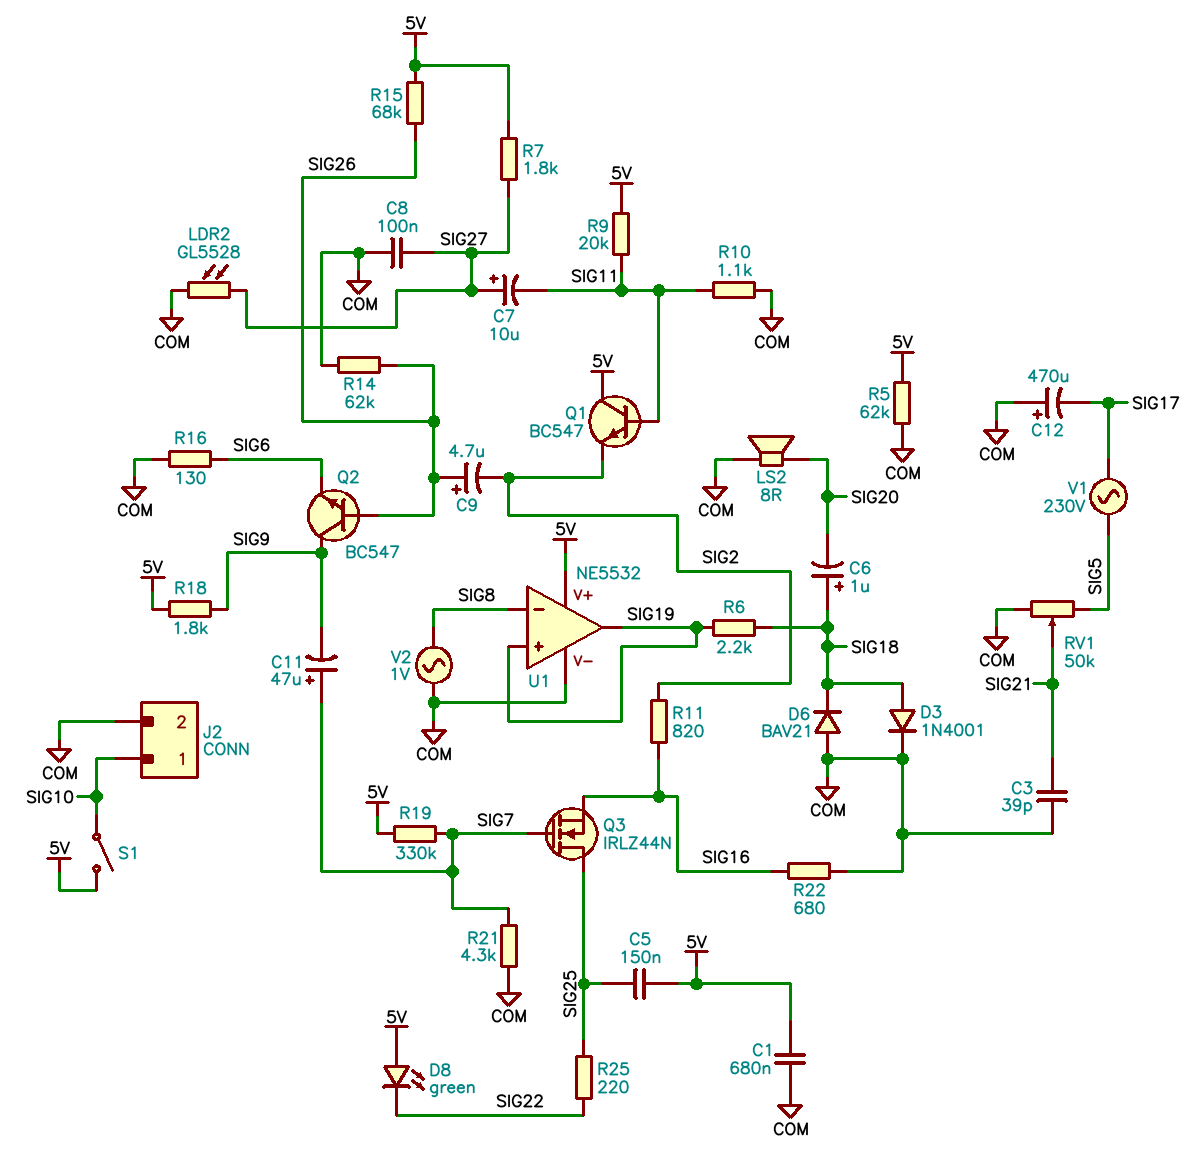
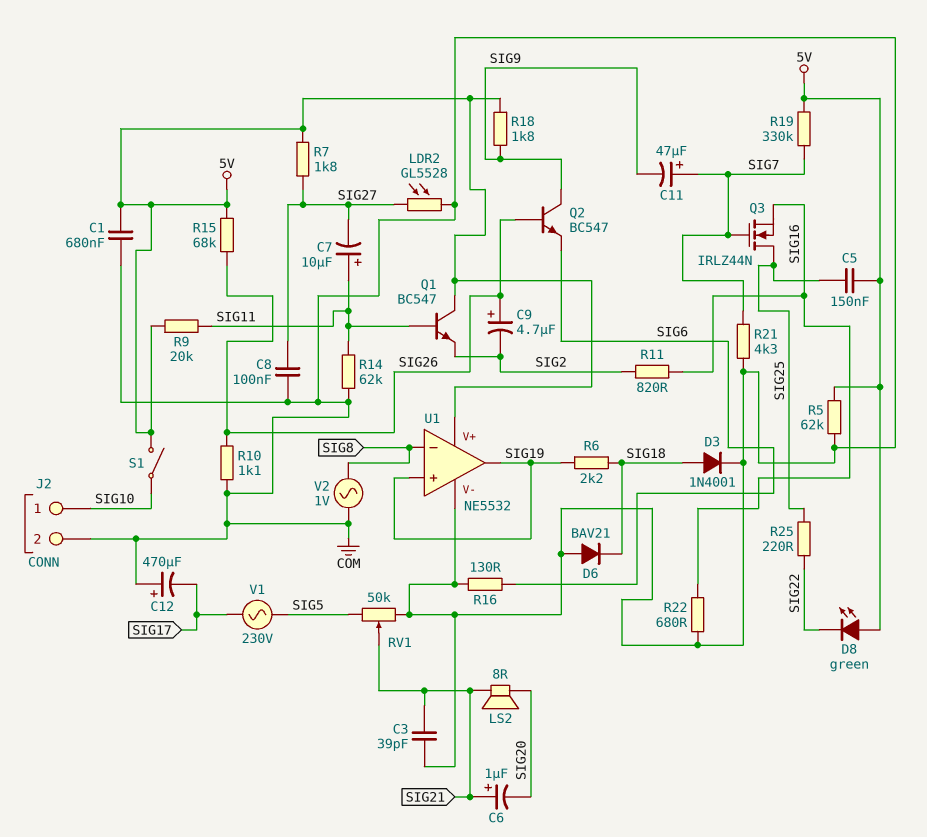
C6: 1uF (plus SIG18, minus SIG20) -> 1uF (plus SIG21, minus SIG20)
C7: 10uF (plus SIG27, minus SIG11) -> 10uF (plus SIG11, minus SIG27)
LS2: speaker 8R (COM, SIG20) -> speaker 8R (SIG20, SIG21)
R10: 1.1k (COM, SIG11) -> 1.1k (COM, SIG26)
R14: 62k (COM, SIG26) -> 62k (COM, SIG11)

